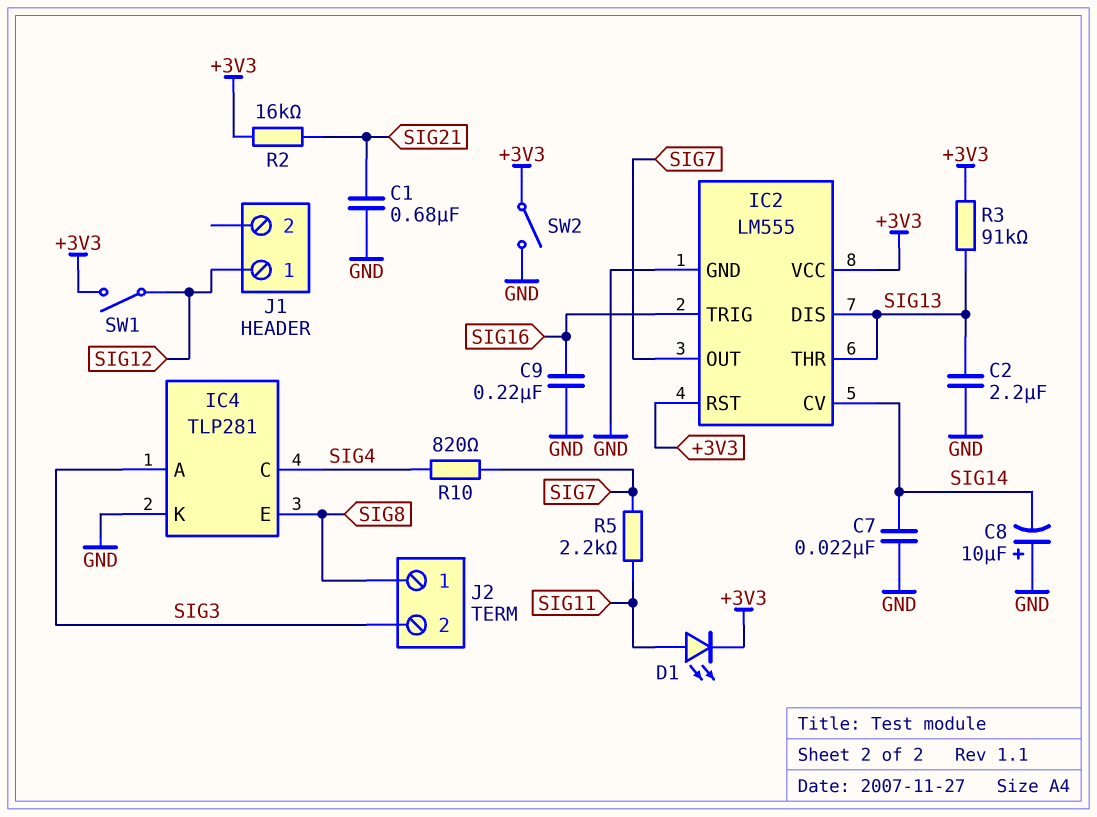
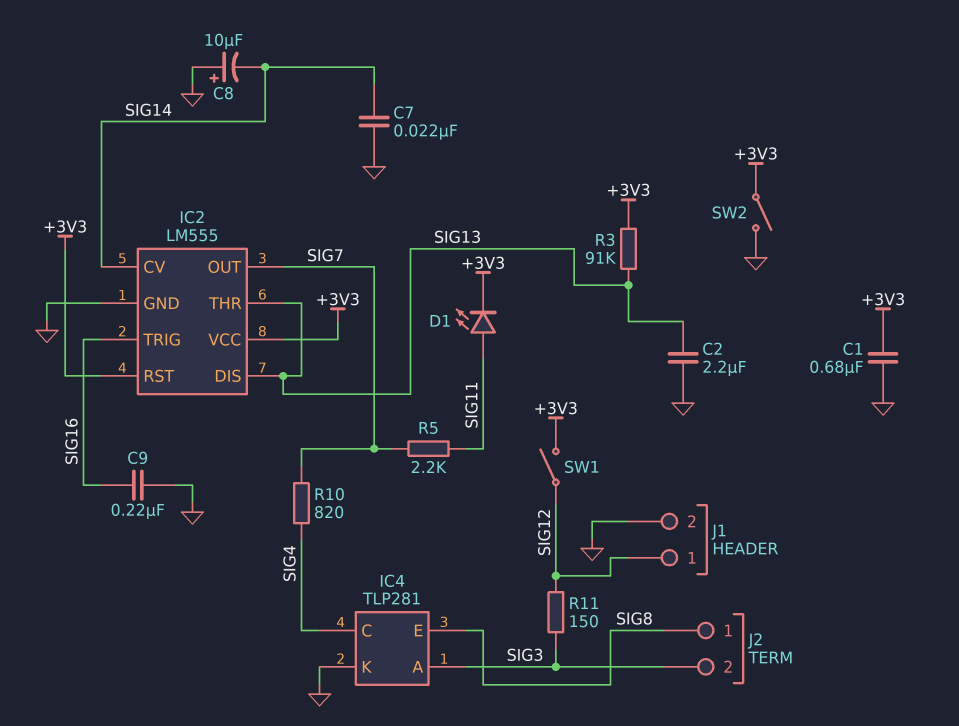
C1: 680nF (GND, SIG21) -> 680nF (+3V3, GND)
J1 pin 2: none -> GND
R2: 16k (+3V3, SIG21) -> none
R11: none -> 150 (SIG3, SIG12)

